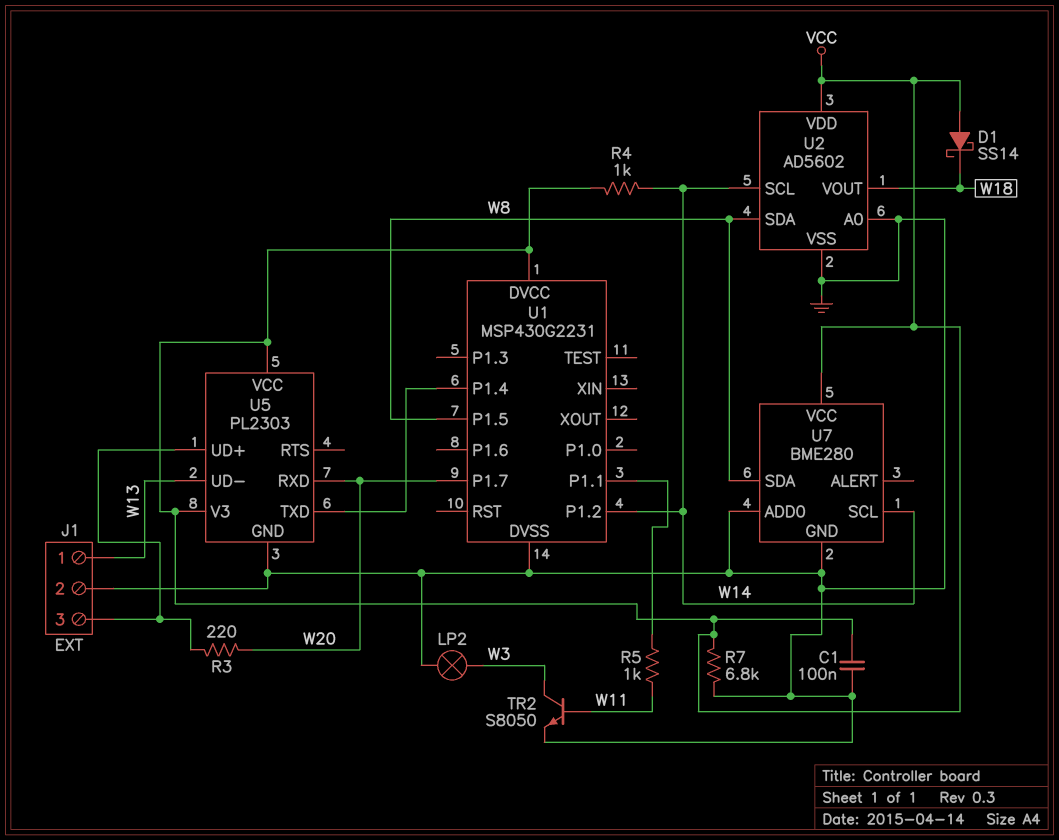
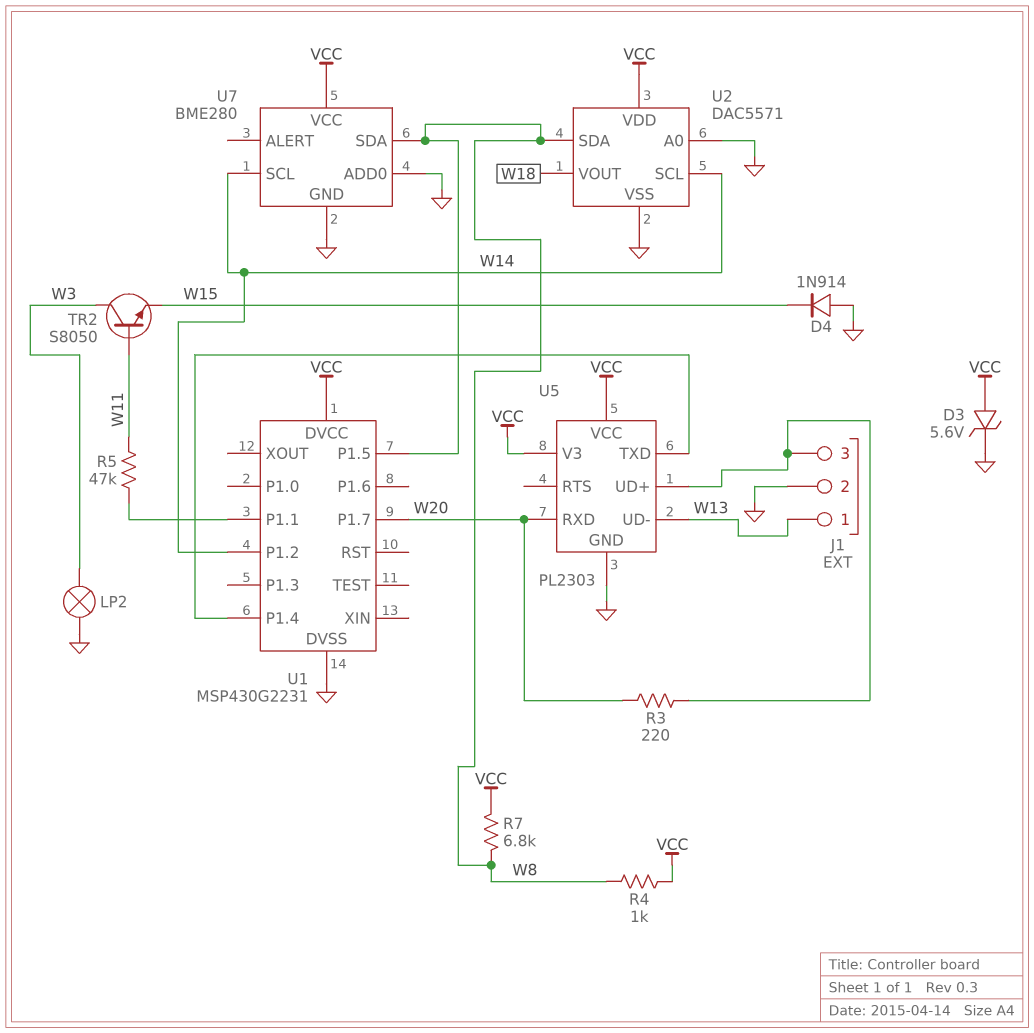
C1: 100nF (GND, VCC) -> none
D1: schottky SS14 (A VCC, K W18) -> none
D3: none -> zener 5.6V (A VCC, K GND)
D4: none -> diode 1N914 (A GND, K W15)
R4: 1k (VCC, W14) -> 1k (VCC, W8)
R5: 1k (U1/P1.1, W11) -> 47k (U1/P1.1, W11)
R7: 6.8k (GND, VCC) -> 6.8k (VCC, W8)
TR2: NPN S8050 (B W11, C W3, E GND) -> NPN S8050 (B W11, C W3, E W15)
U2: AD5602 -> DAC5571

